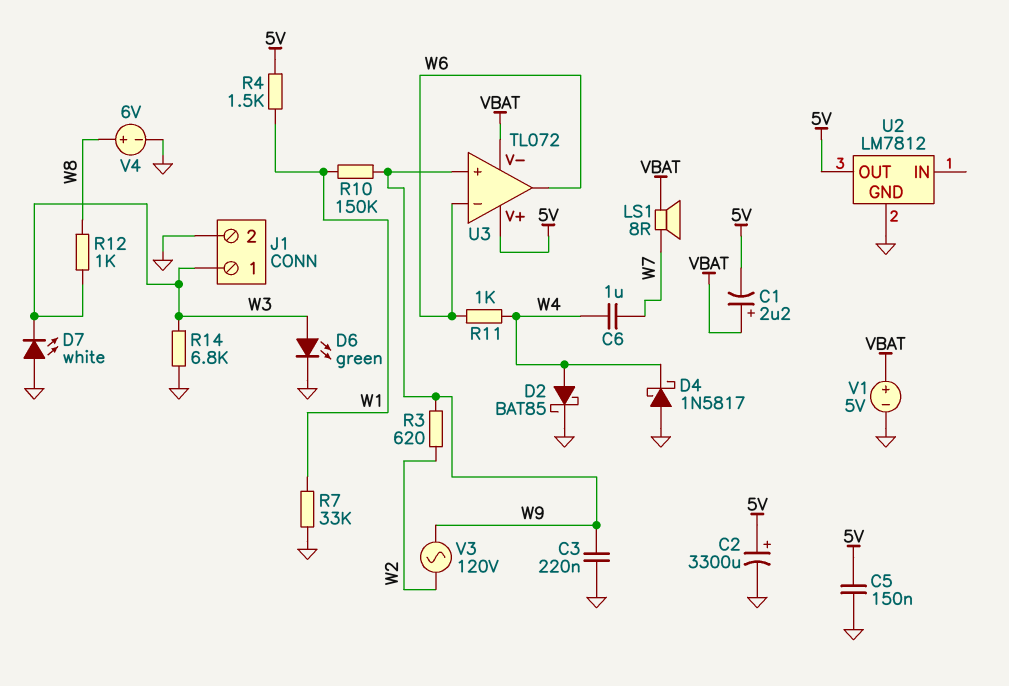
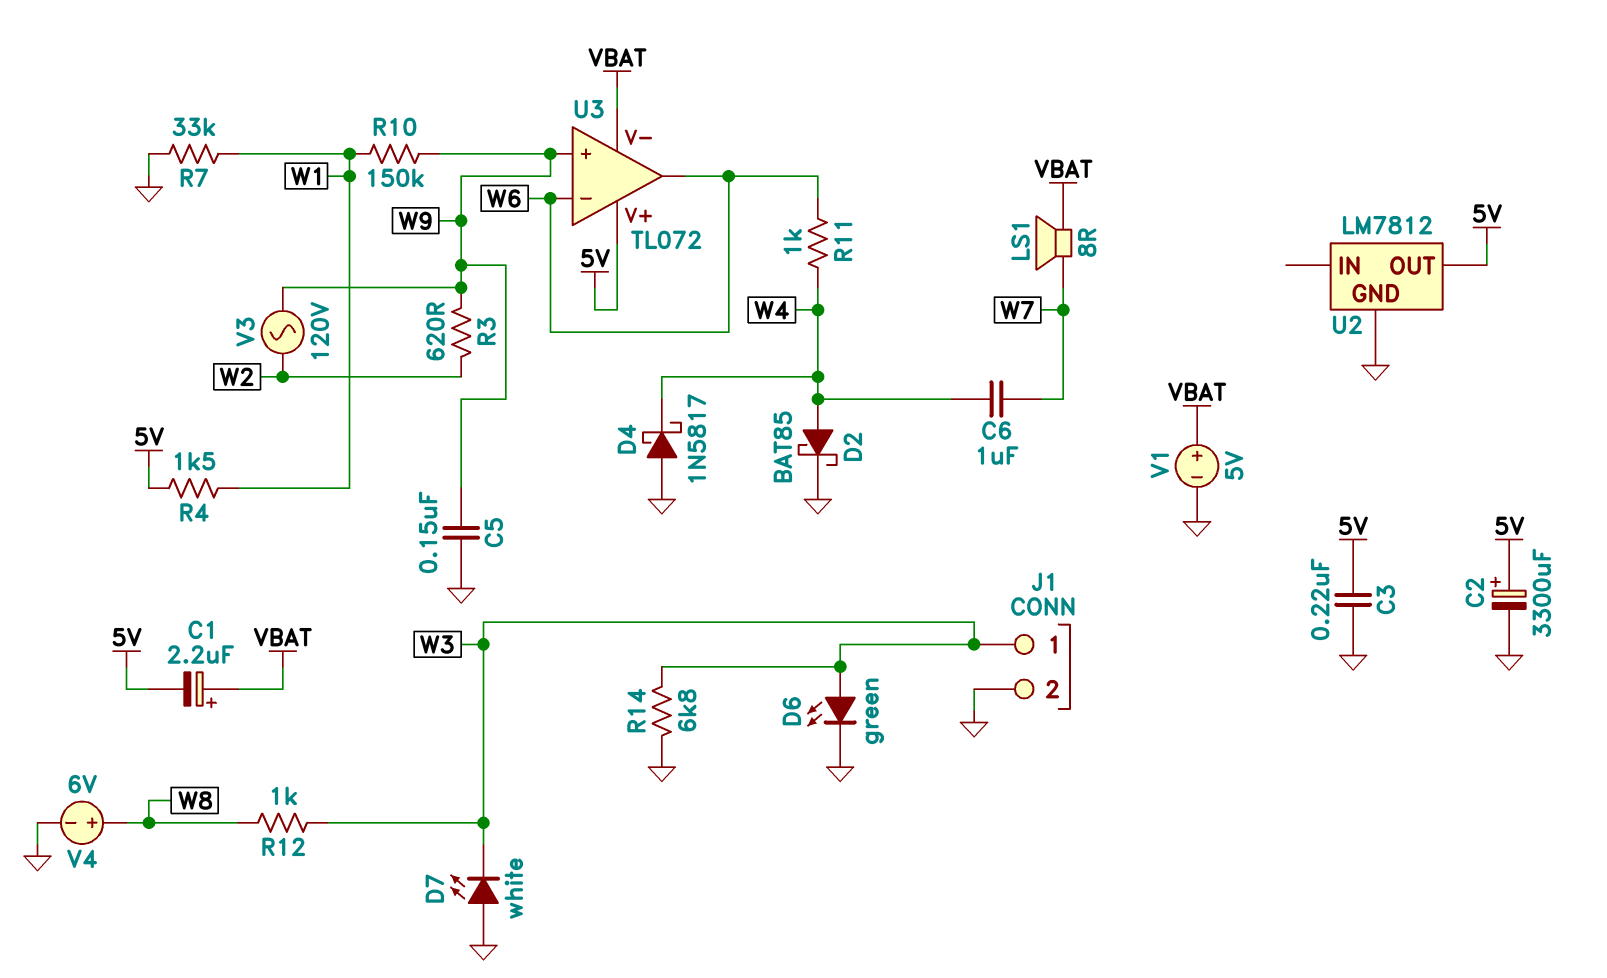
C3: 220nF (GND, W9) -> 220nF (5V, GND)
C5: 150nF (5V, GND) -> 150nF (GND, W9)

